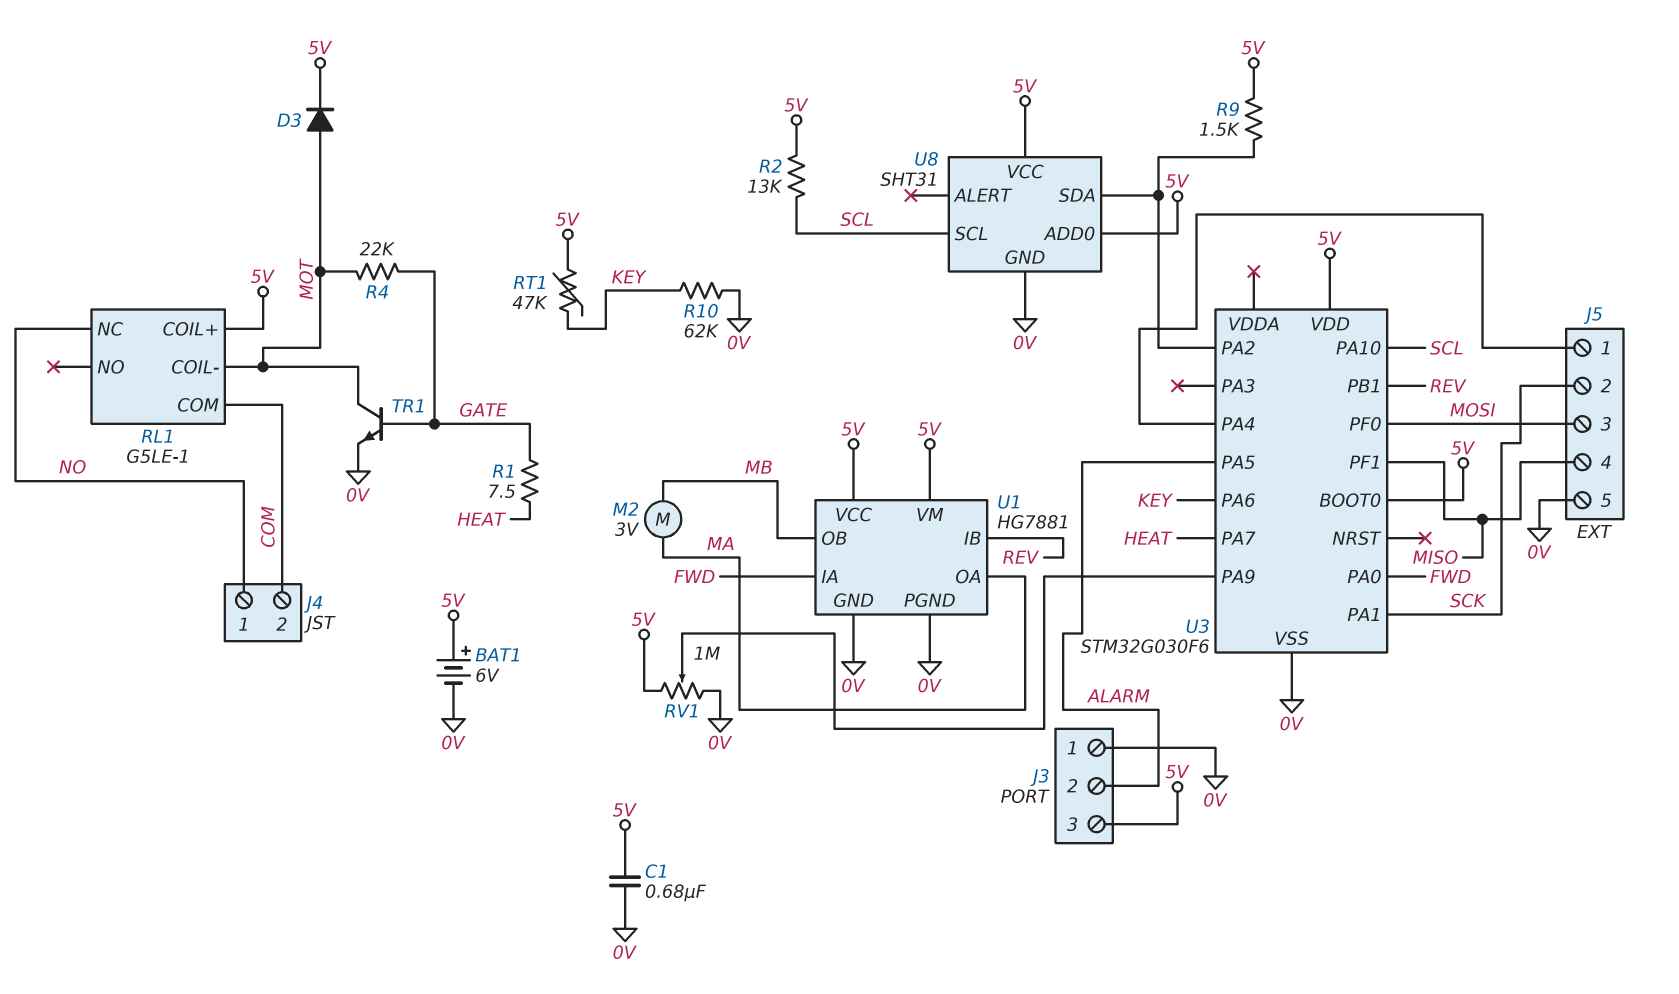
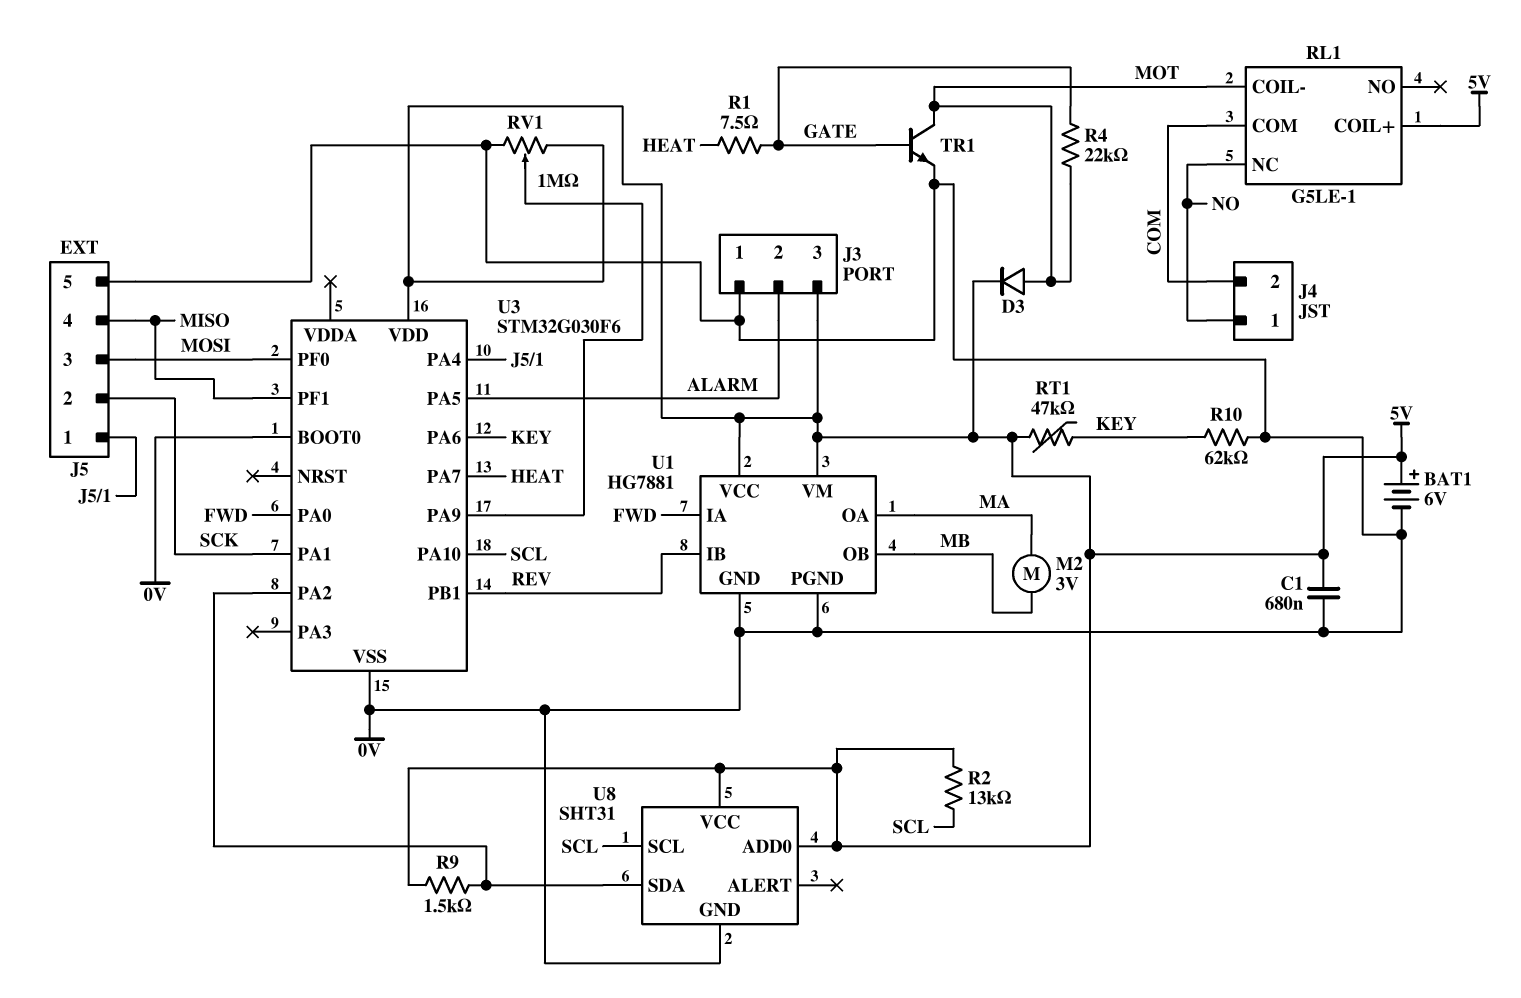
U3 pin BOOT0: 5V -> 0V

